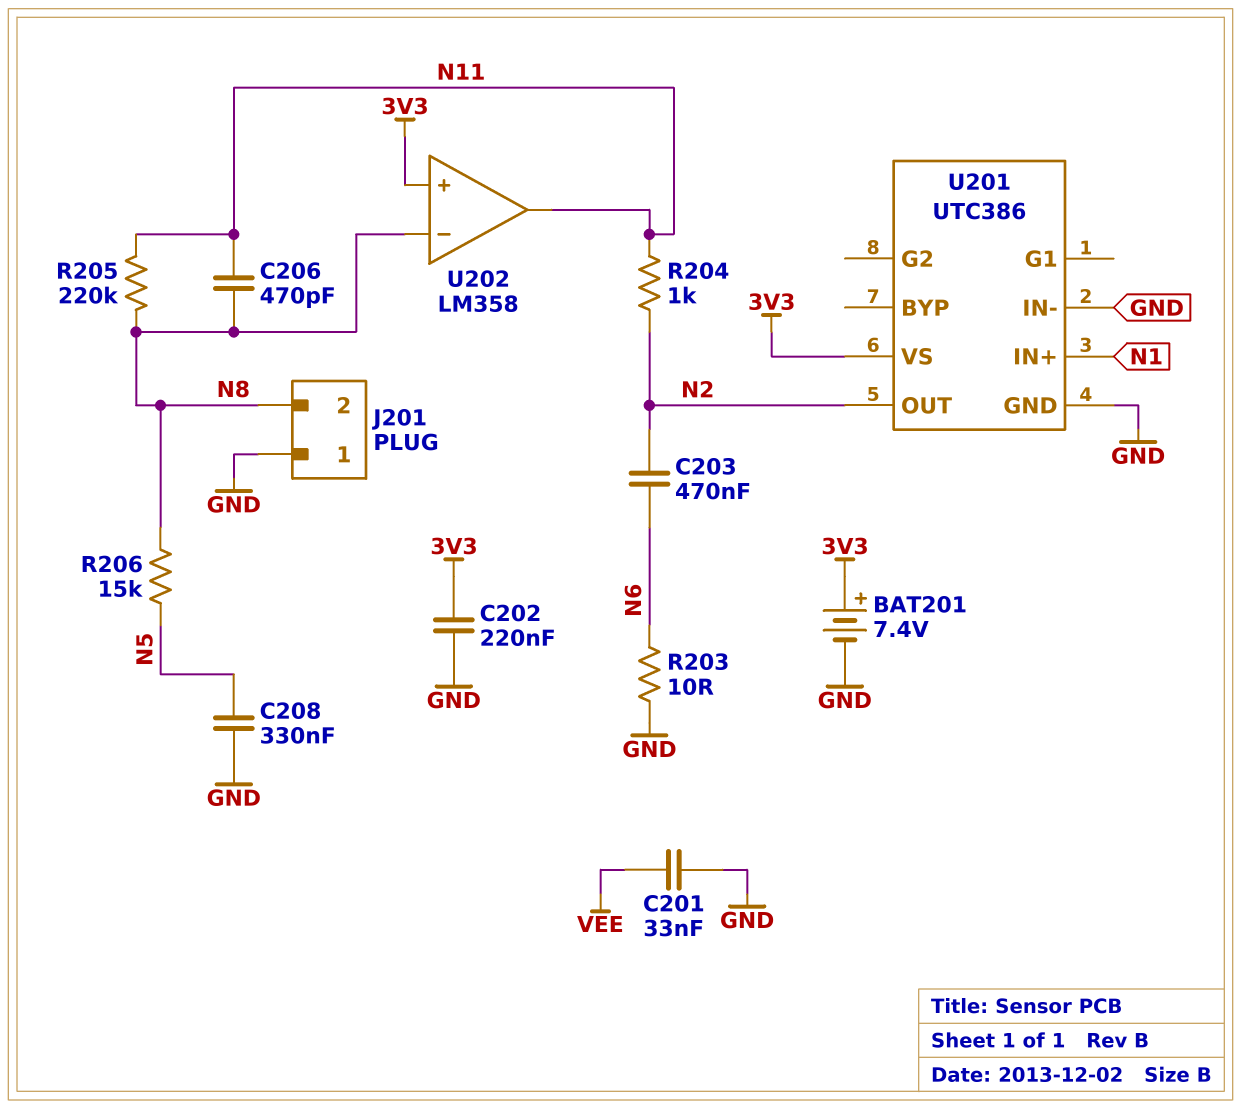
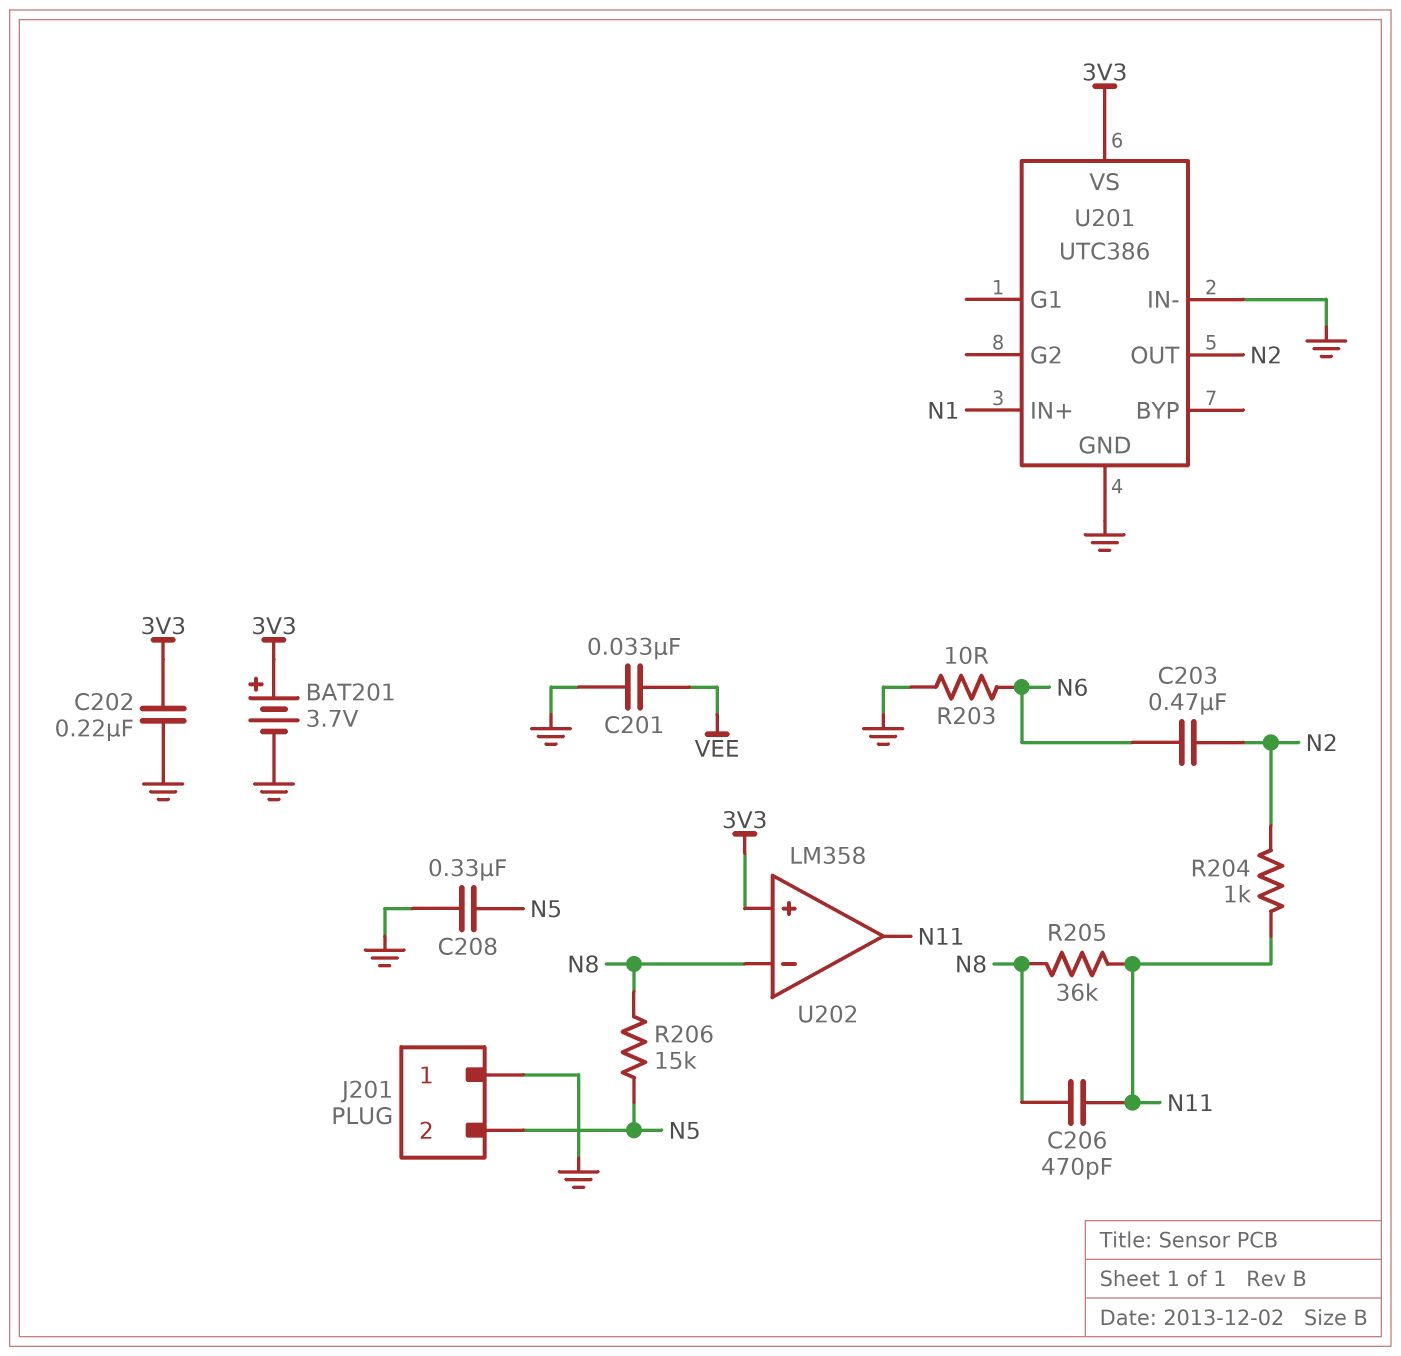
BAT201: 7.4V (plus 3V3, minus GND) -> 3.7V (plus 3V3, minus GND)
J201 pin 2: N8 -> N5
R205: 220k (N8, N11) -> 36k (N8, N11)

